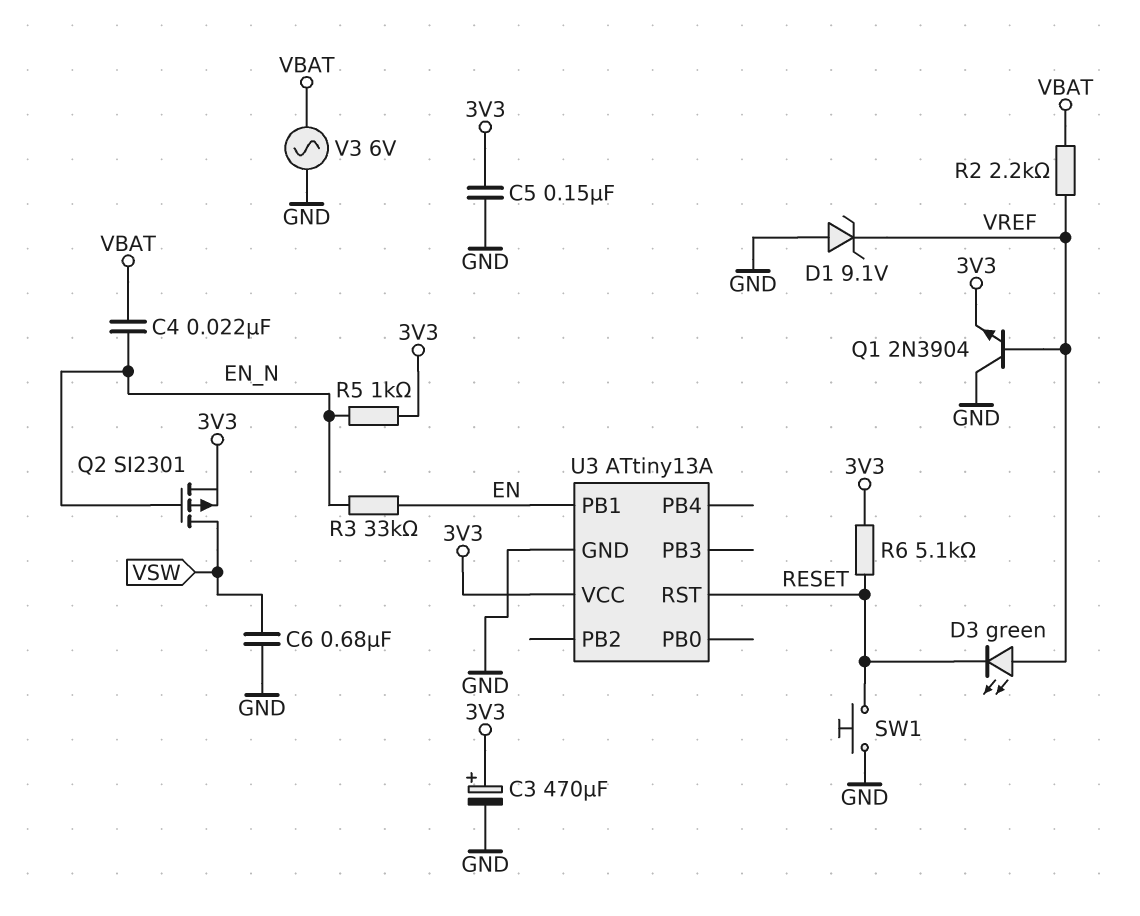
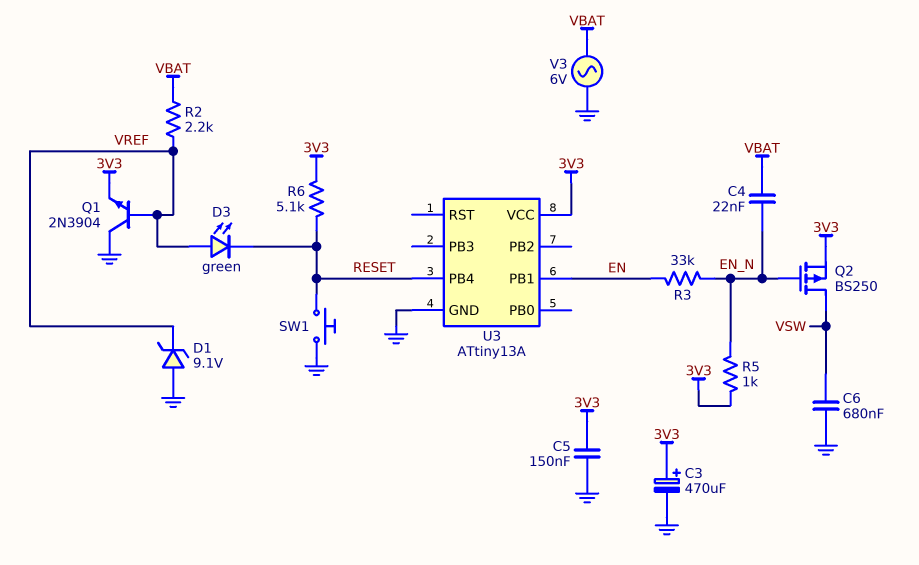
Q2: PMOS SI2301 (G EN_N, D VSW, S 3V3) -> PMOS BS250 (G EN_N, D VSW, S 3V3)
U3 pin PB4: none -> RESET
U3 pin RST: RESET -> none

